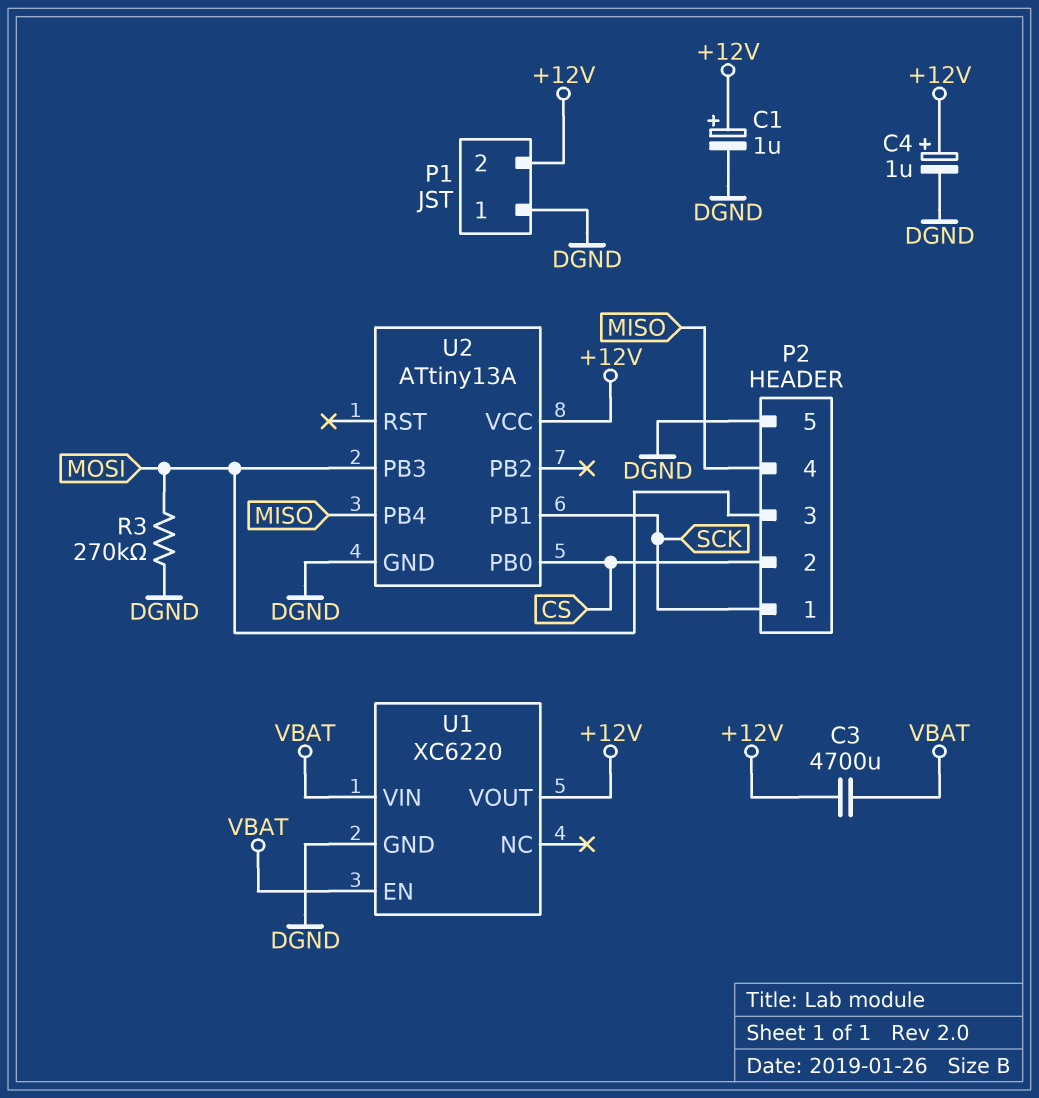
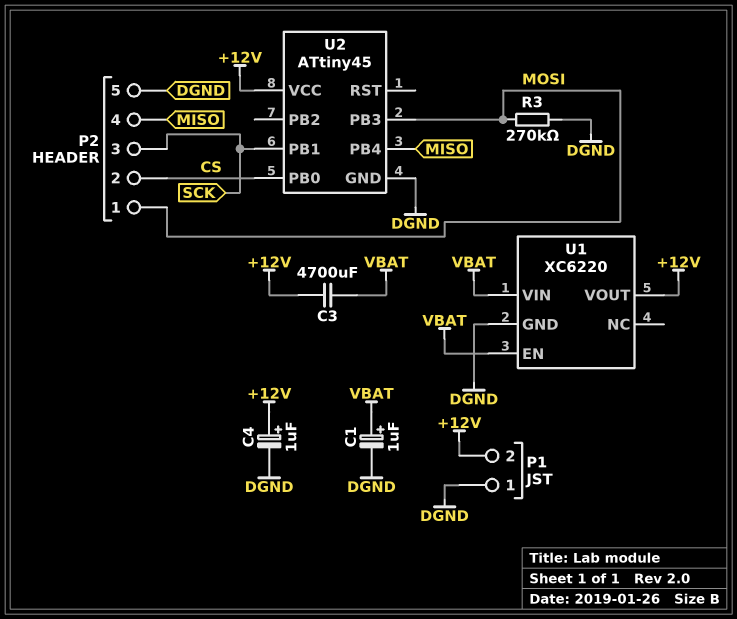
C1: 1uF (plus +12V, minus DGND) -> 1uF (plus VBAT, minus DGND)
P2 pin 1: SCK -> MOSI
P2 pin 3: MOSI -> SCK
U2: ATtiny13A -> ATtiny45

